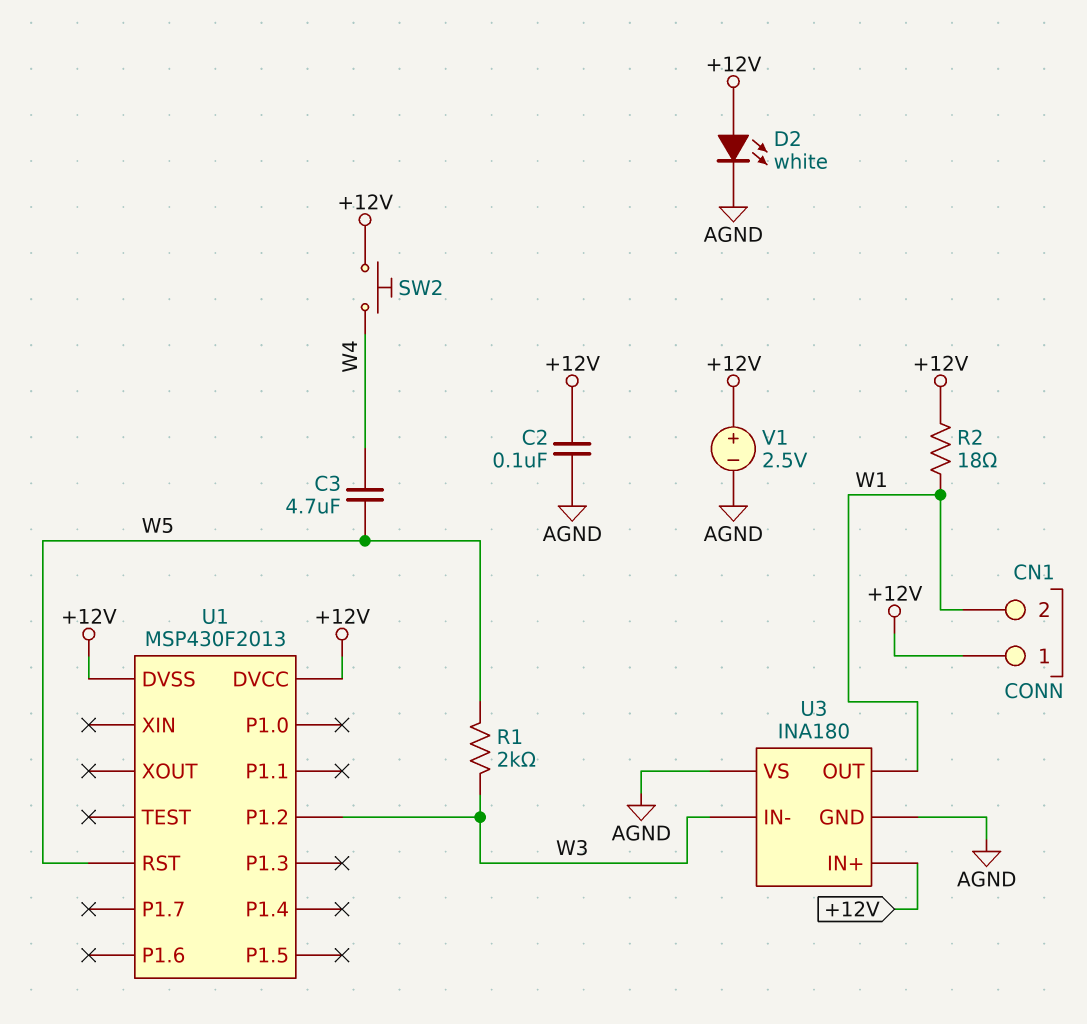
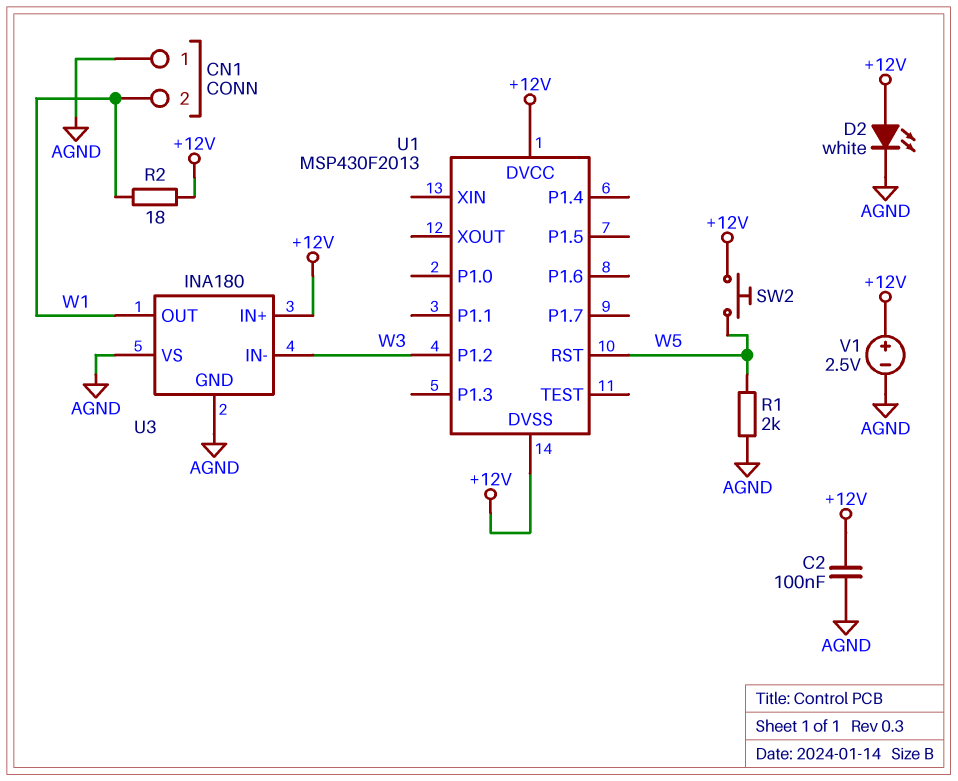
C3: 4.7uF (W4, W5) -> none
CN1 pin 1: +12V -> AGND
R1: 2k (W3, W5) -> 2k (AGND, W5)
SW2: button (+12V, W4) -> button (+12V, W5)

